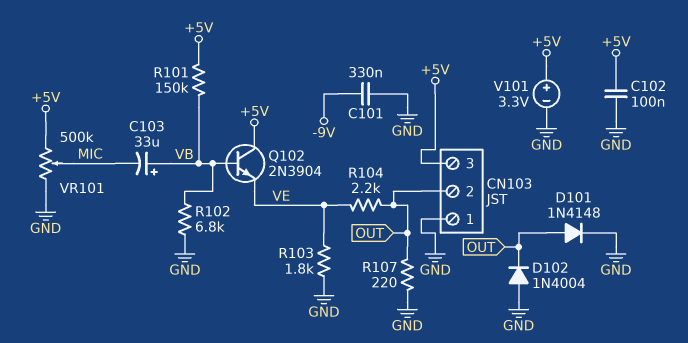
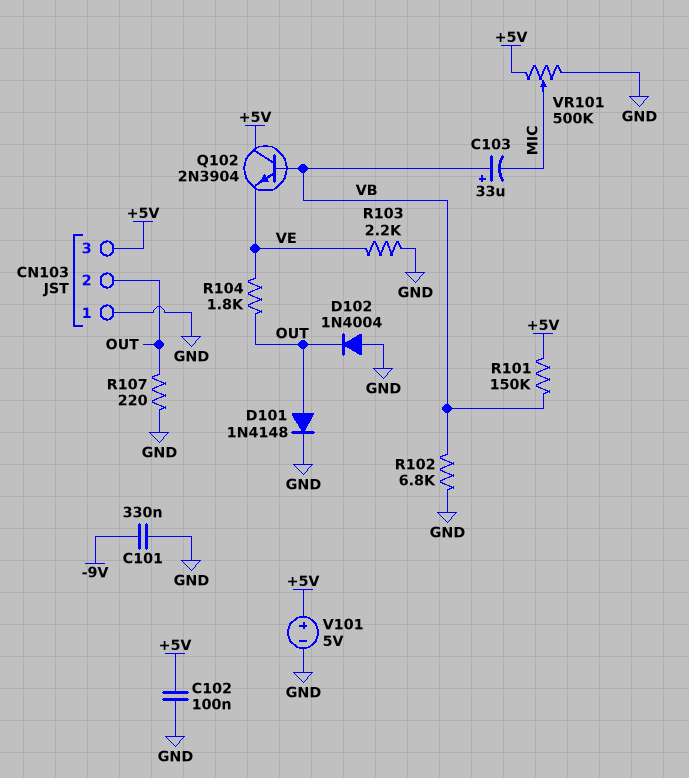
R103: 1.8k (GND, VE) -> 2.2k (GND, VE)
R104: 2.2k (OUT, VE) -> 1.8k (OUT, VE)
V101: 3.3V (plus +5V, minus GND) -> 5V (plus +5V, minus GND)

